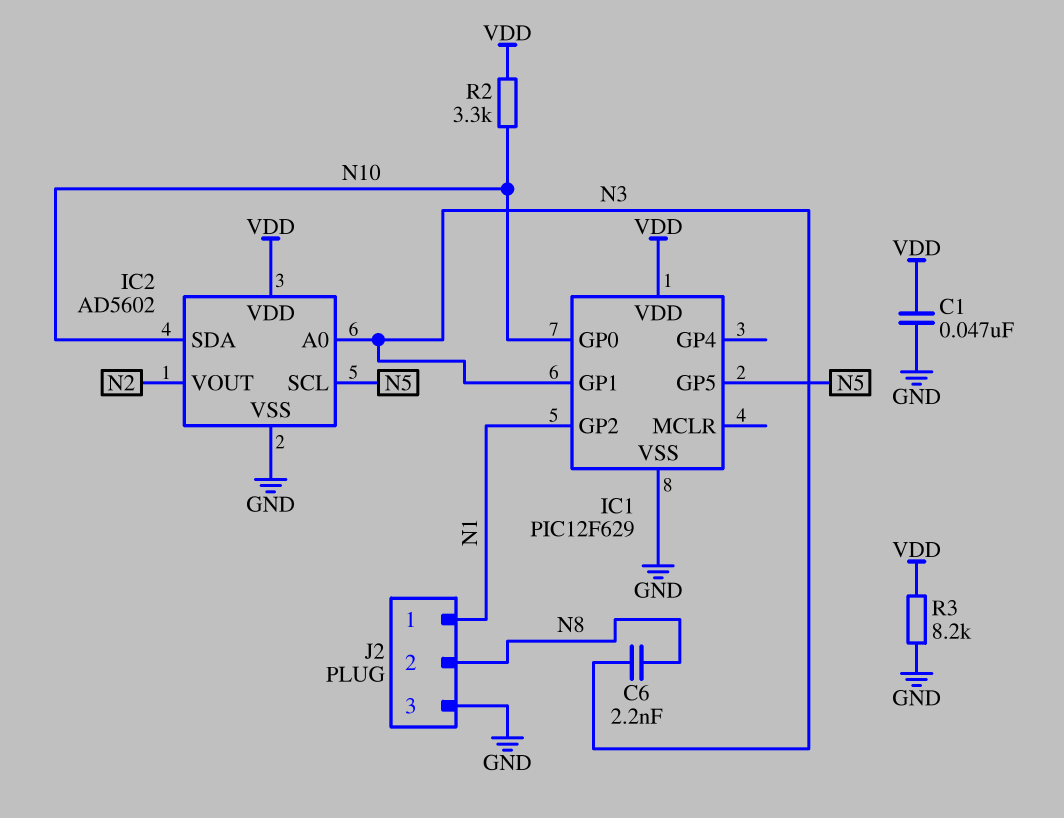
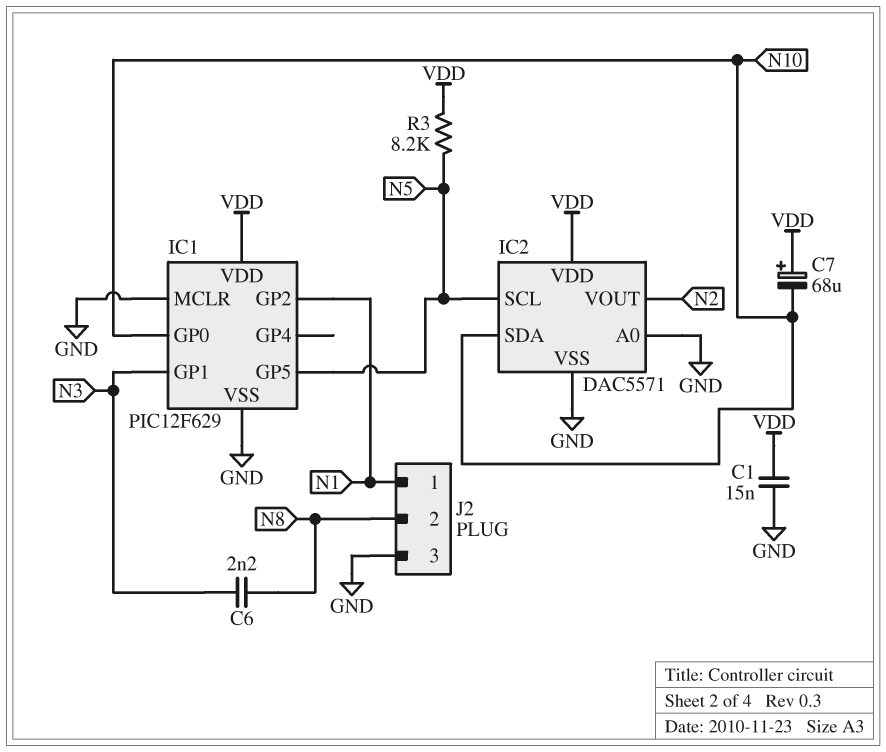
C1: 47nF (GND, VDD) -> 15nF (GND, VDD)
C7: none -> 68uF (plus VDD, minus N10)
IC1 pin MCLR: none -> GND
IC2: AD5602 -> DAC5571
IC2 pin A0: N3 -> GND
R2: 3.3k (N10, VDD) -> none
R3: 8.2k (GND, VDD) -> 8.2k (N5, VDD)

